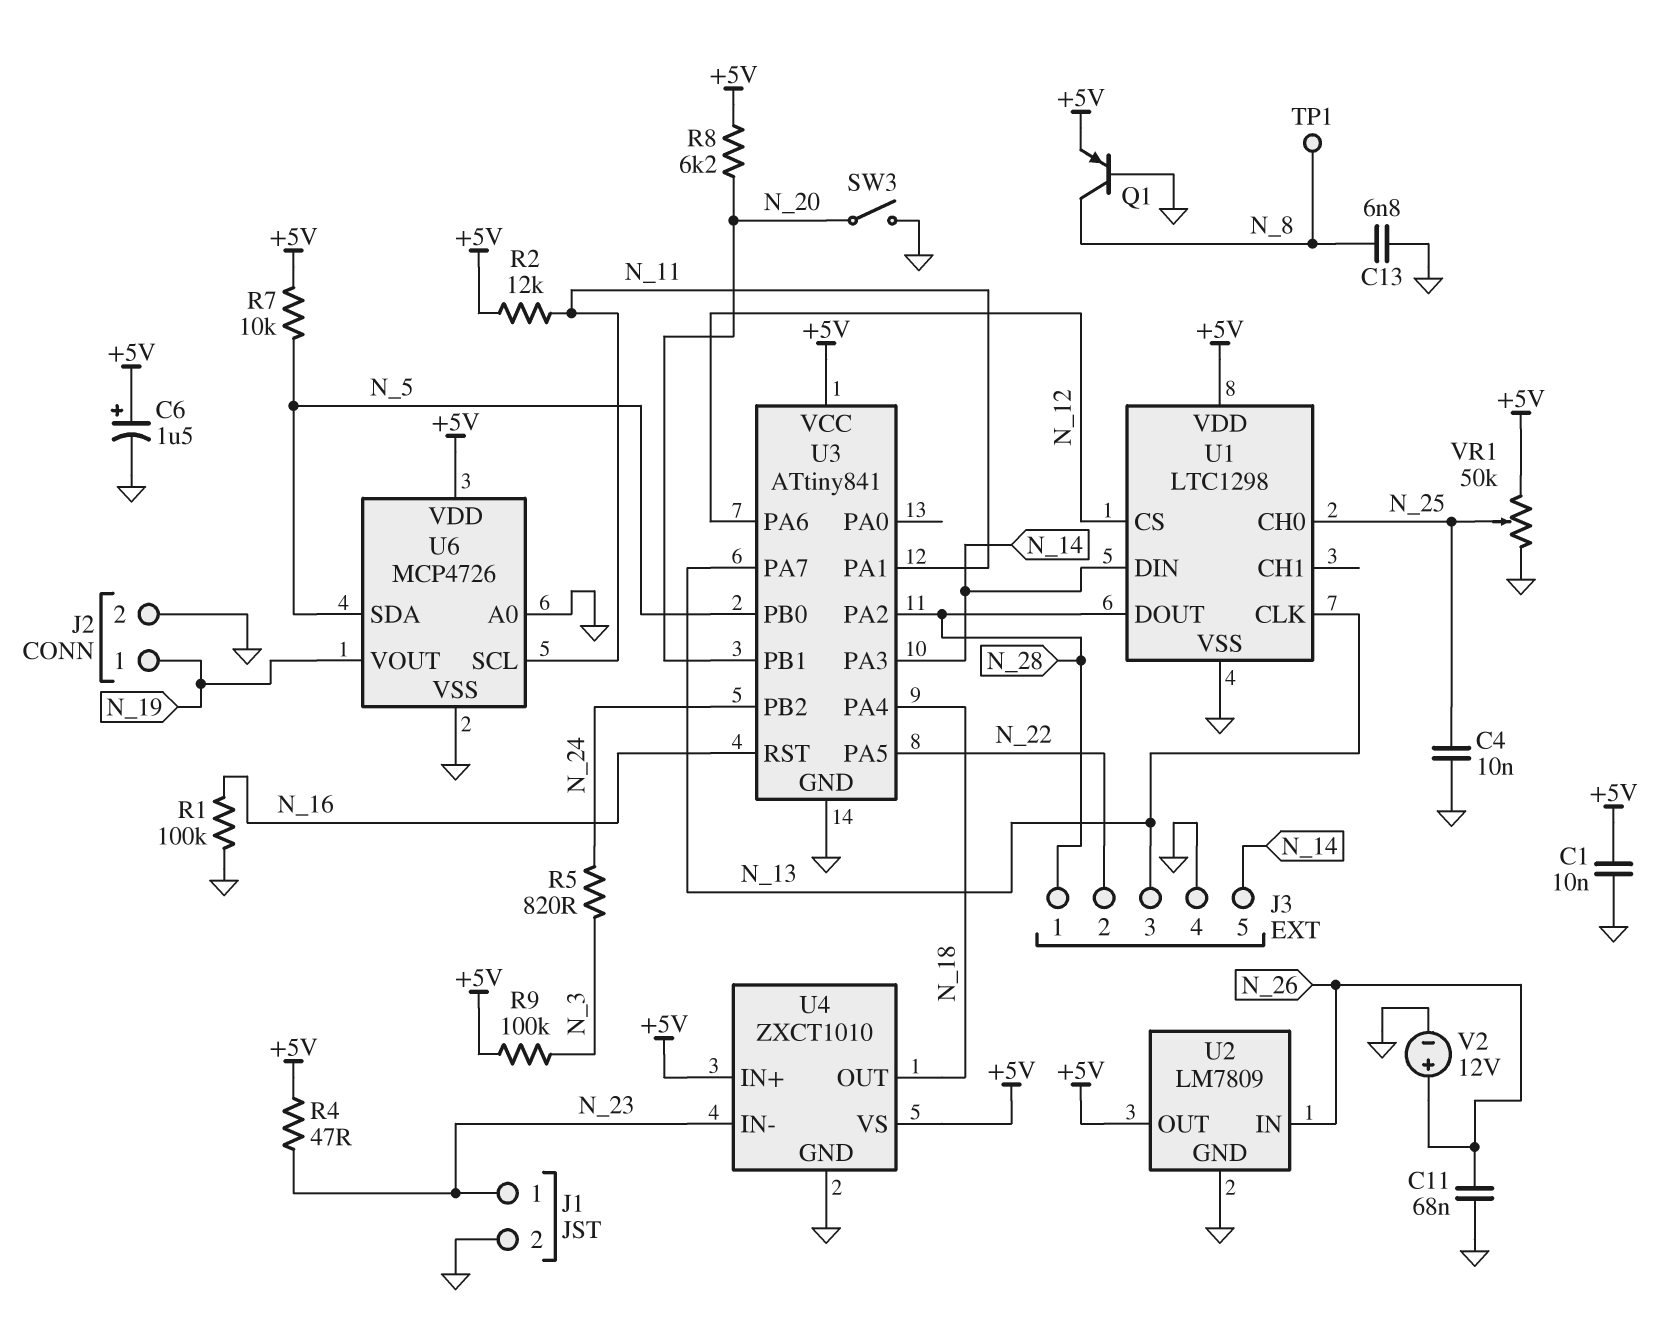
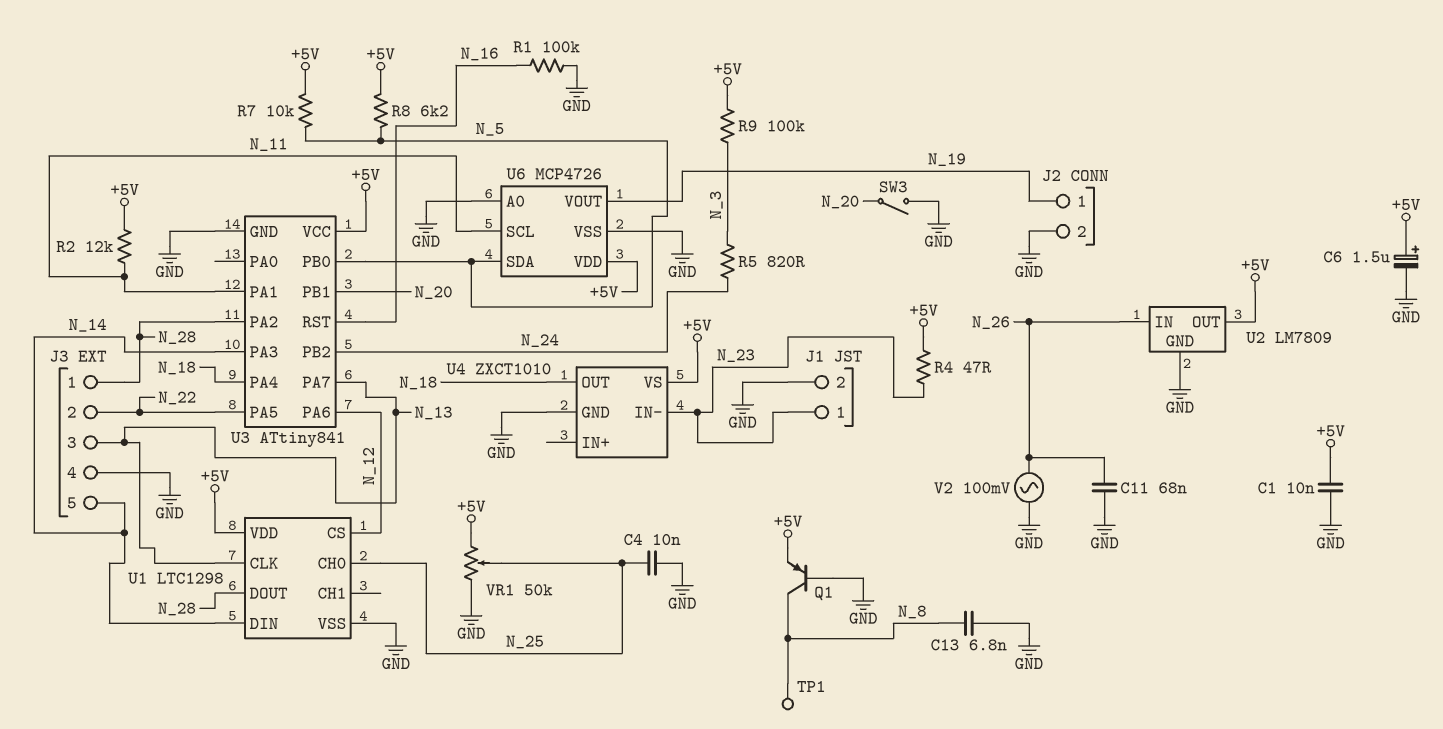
R8: 6.2k (+5V, N_20) -> 6.2k (+5V, N_5)
U4 pin IN+: +5V -> none
V2: 12V (plus N_26, minus GND) -> AC 100mV (GND, N_26)

